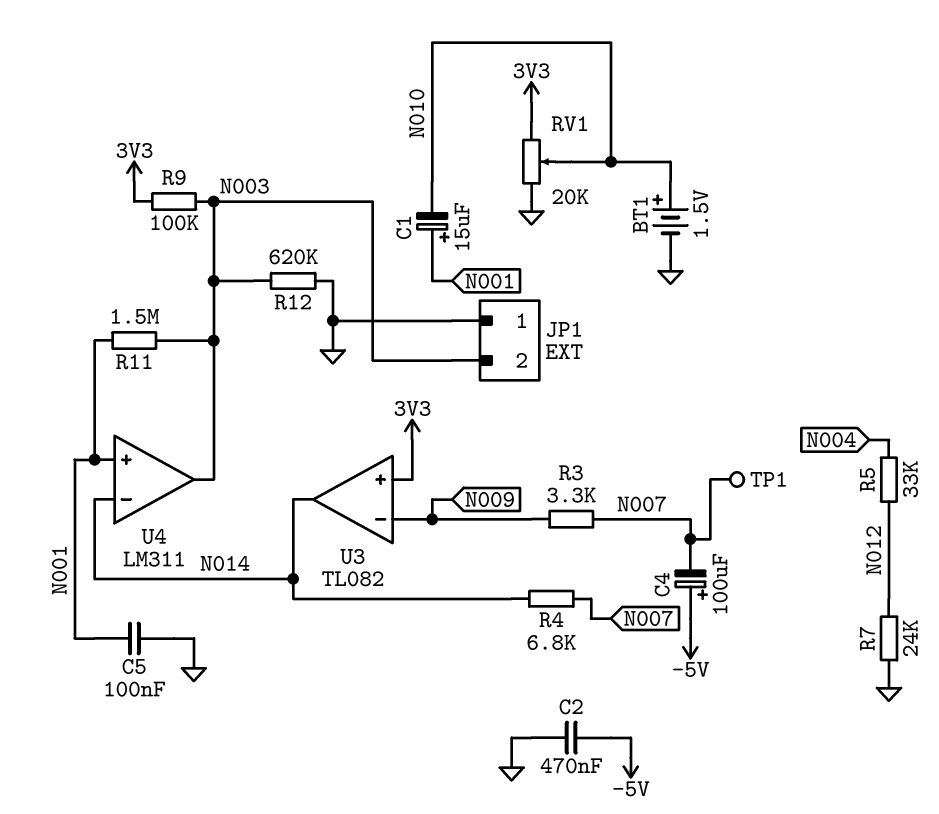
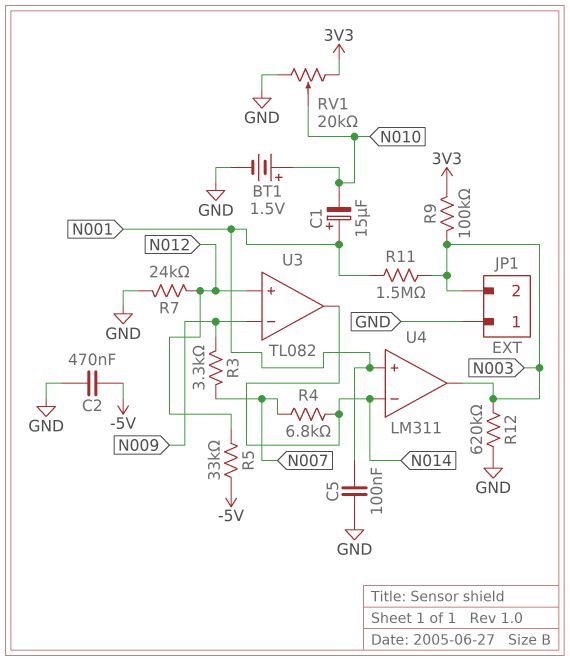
C4: 100uF (plus -5V, minus N007) -> none
R5: 33k (N004, N012) -> 33k (-5V, N012)
TP1: test point (N007) -> none
U3 pin in+: 3V3 -> N012

